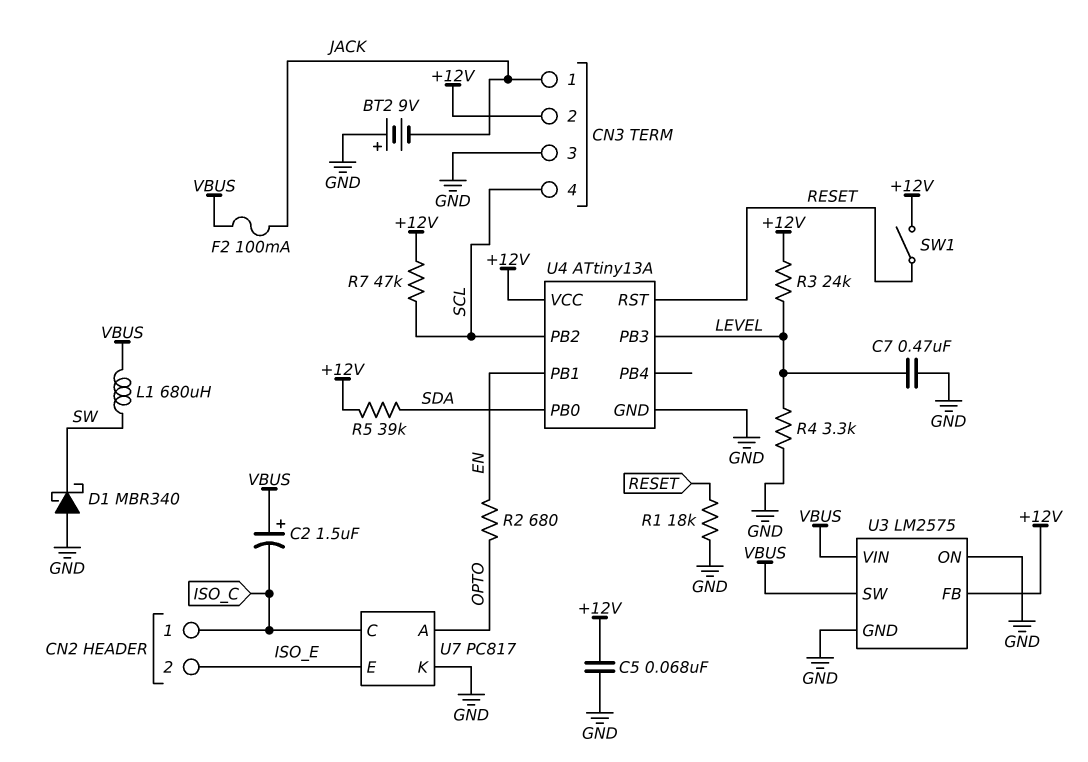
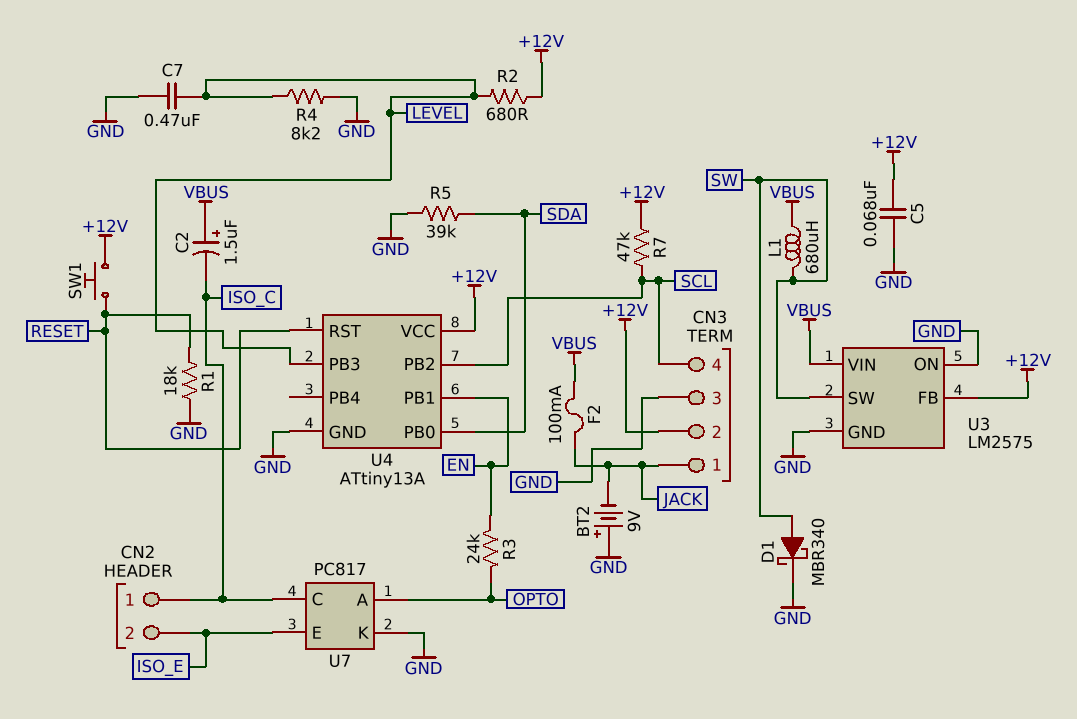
D1: schottky MBR340 (A GND, K SW) -> schottky MBR340 (A SW, K GND)
R2: 680 (EN, OPTO) -> 680 (+12V, LEVEL)
R3: 24k (+12V, LEVEL) -> 24k (EN, OPTO)
R4: 3.3k (GND, LEVEL) -> 8.2k (GND, LEVEL)
R5: 39k (+12V, SDA) -> 39k (GND, SDA)
SW1: switch (+12V, RESET) -> button (+12V, RESET)
U3 pin SW: VBUS -> SW

